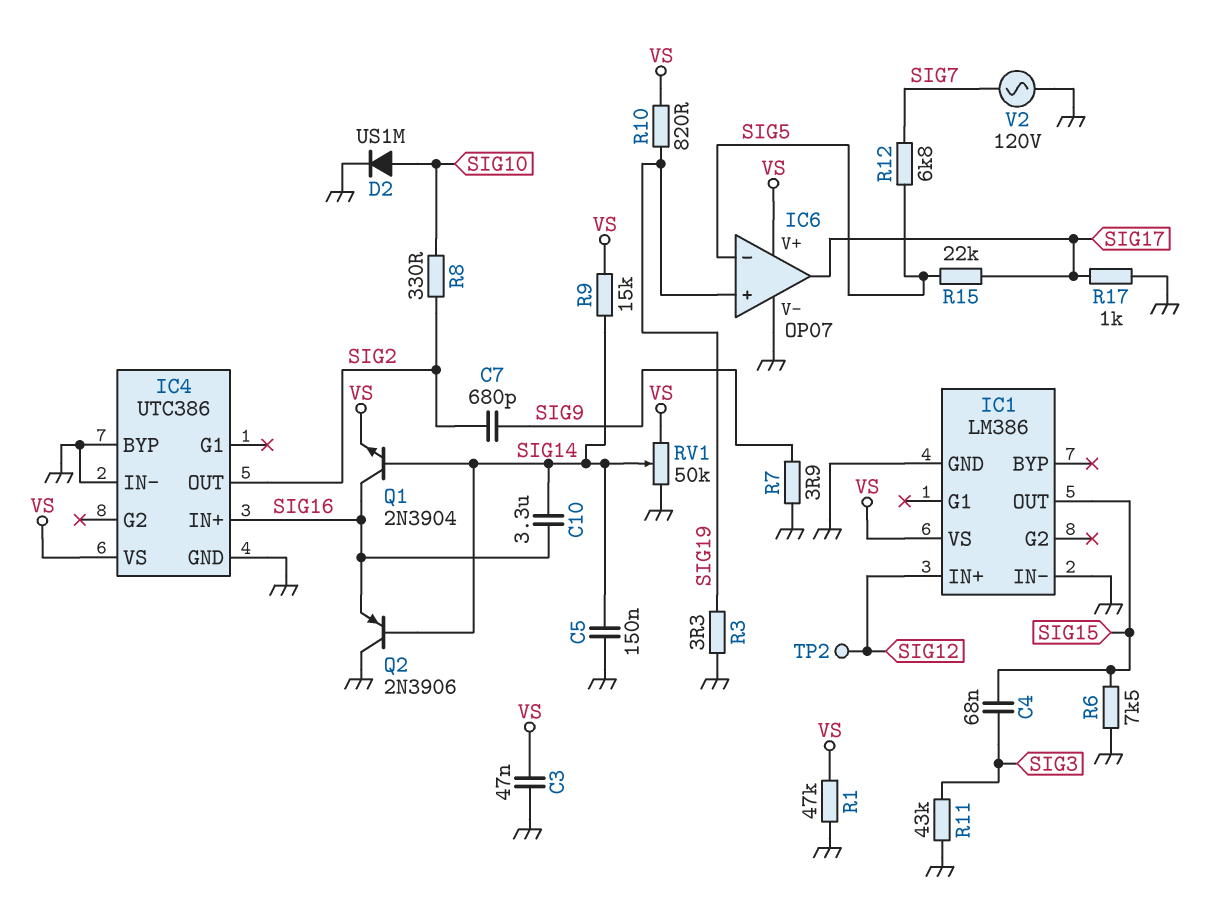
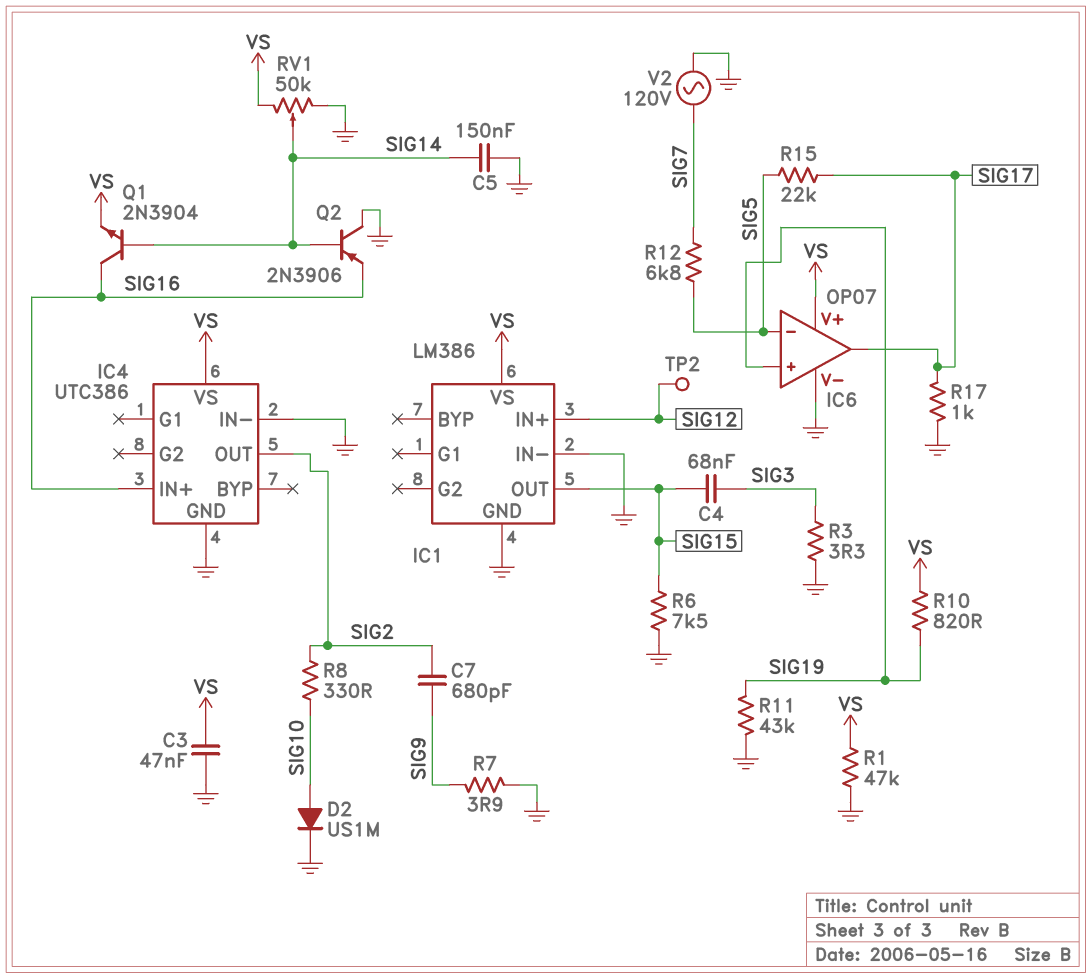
C10: 3.3uF (SIG14, SIG16) -> none
IC4 pin BYP: GND -> none
R3: 3.3 (GND, SIG19) -> 3.3 (GND, SIG3)
R9: 15k (SIG14, VS) -> none
R11: 43k (GND, SIG3) -> 43k (GND, SIG19)

